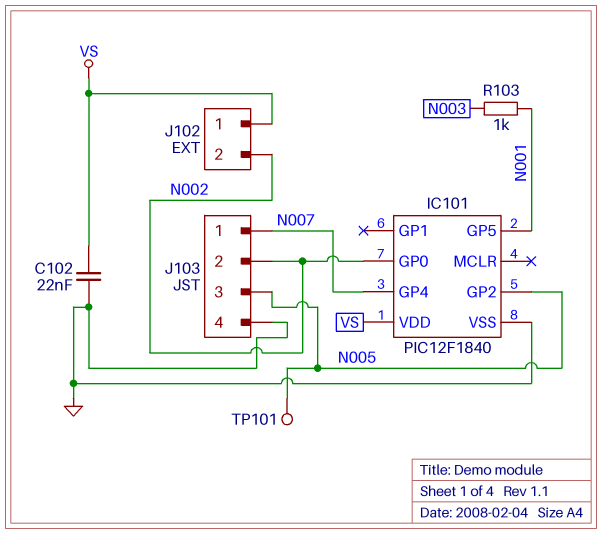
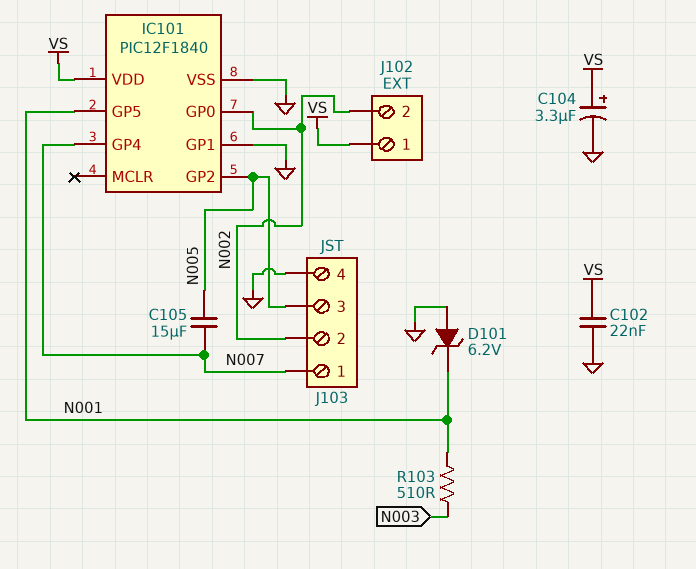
C104: none -> 3.3uF (plus VS, minus GND)
C105: none -> 15uF (N005, N007)
D101: none -> zener 6.2V (A GND, K N001)
IC101 pin GP1: none -> GND
R103: 1k (N001, N003) -> 510 (N001, N003)
TP101: test point (N005) -> none

